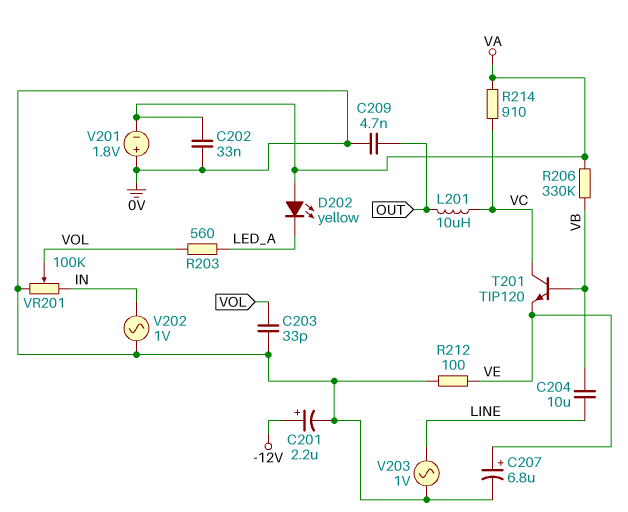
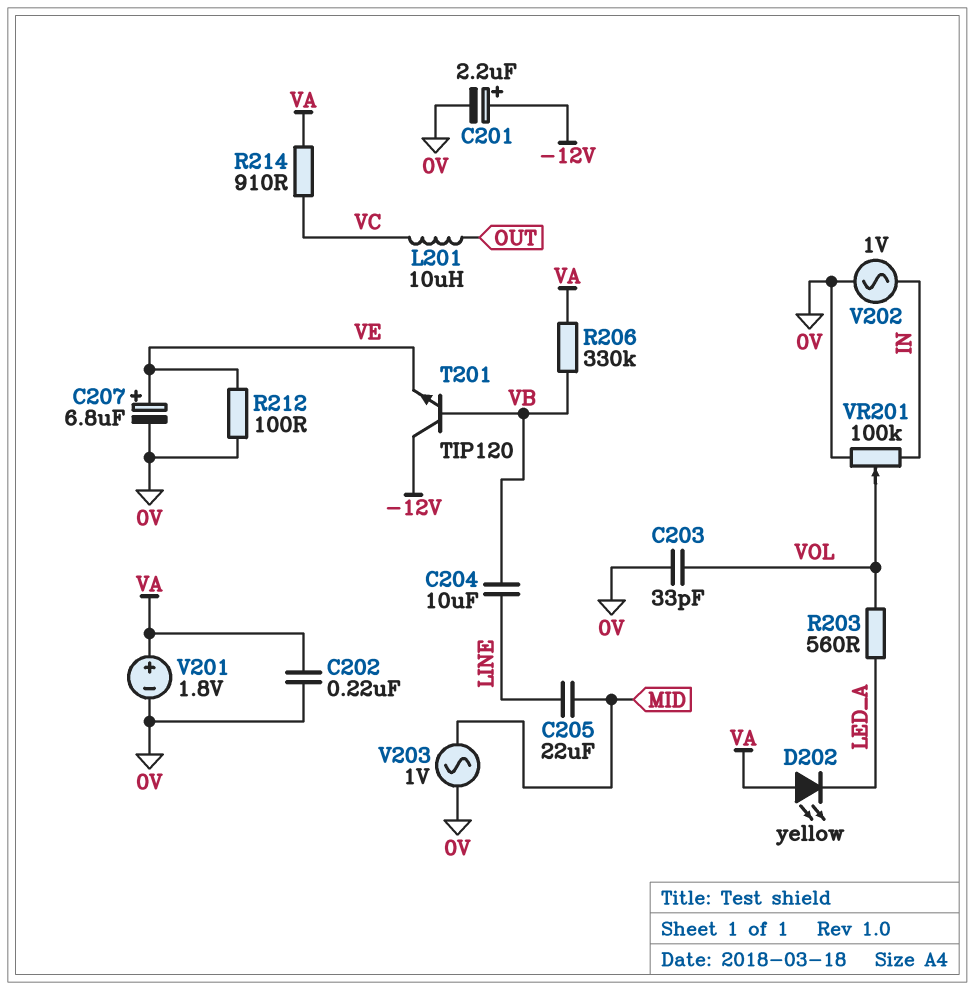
C202: 33nF (0V, VA) -> 220nF (0V, VA)
C205: none -> 22uF (LINE, MID)
C209: 4.7nF (0V, OUT) -> none
T201: NPN TIP120 (B VB, C VC, E VE) -> NPN TIP120 (B VB, C -12V, E VE)
V201: 1.8V (plus 0V, minus VA) -> 1.8V (plus VA, minus 0V)
V203: AC 1V (0V, LINE) -> AC 1V (0V, MID)

